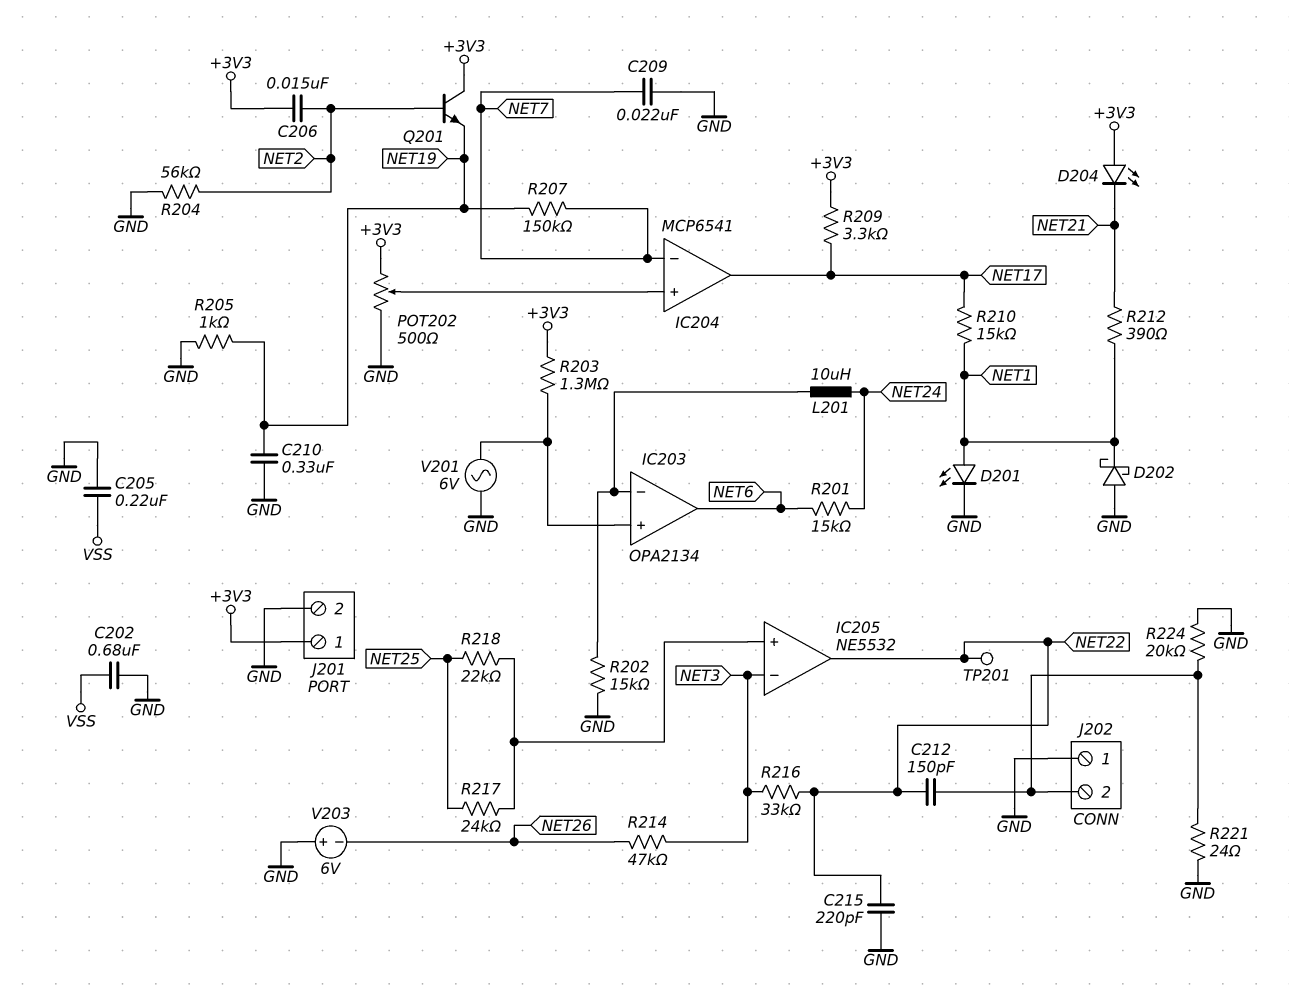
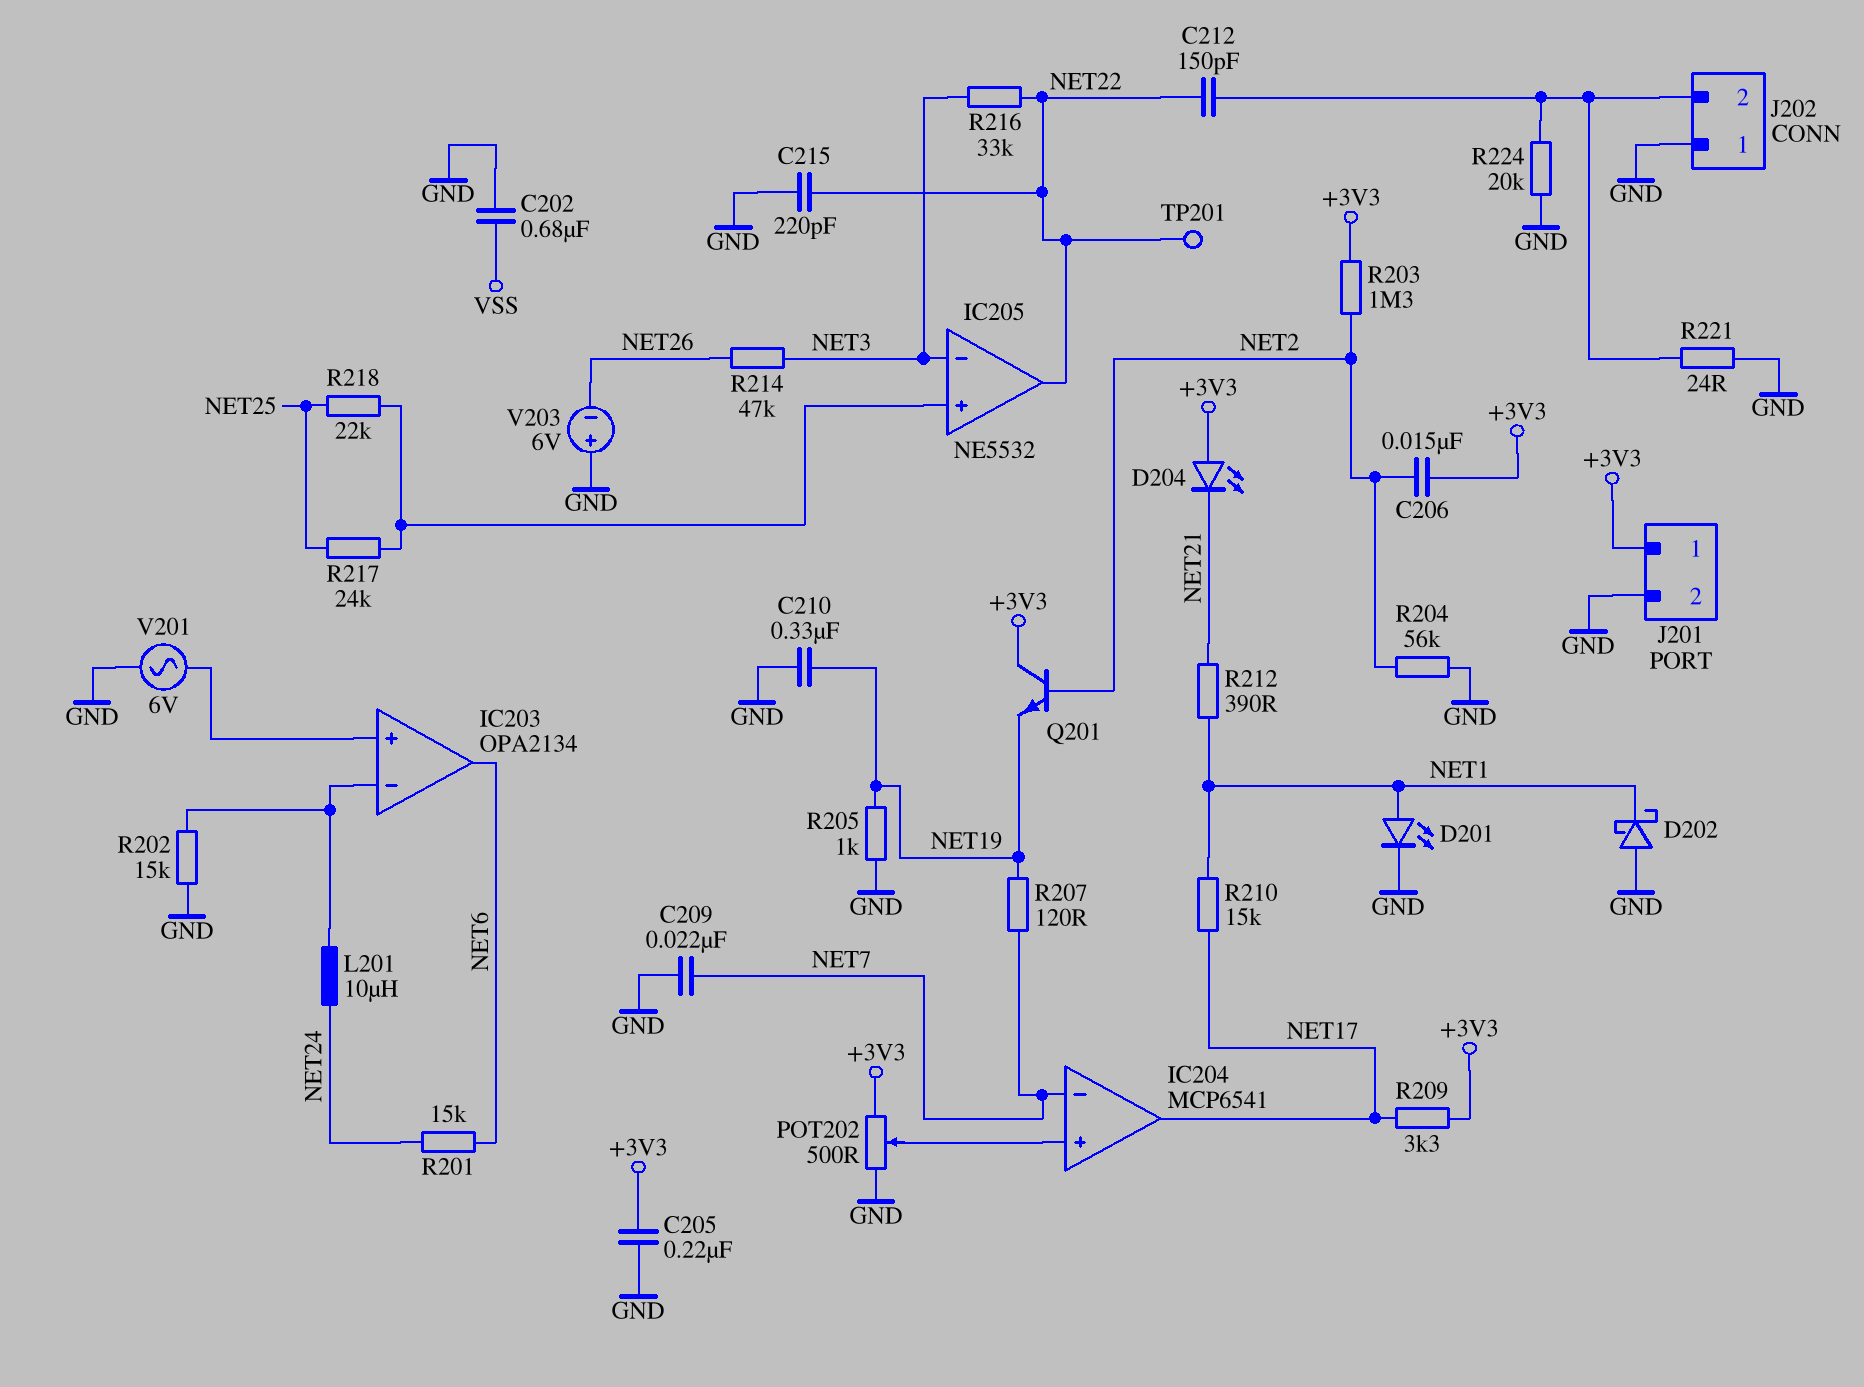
C205: 220nF (GND, VSS) -> 220nF (+3V3, GND)
R203: 1.3M (+3V3, IC203/in+) -> 1.3M (+3V3, NET2)
R207: 150k (NET7, NET19) -> 120 (NET7, NET19)

